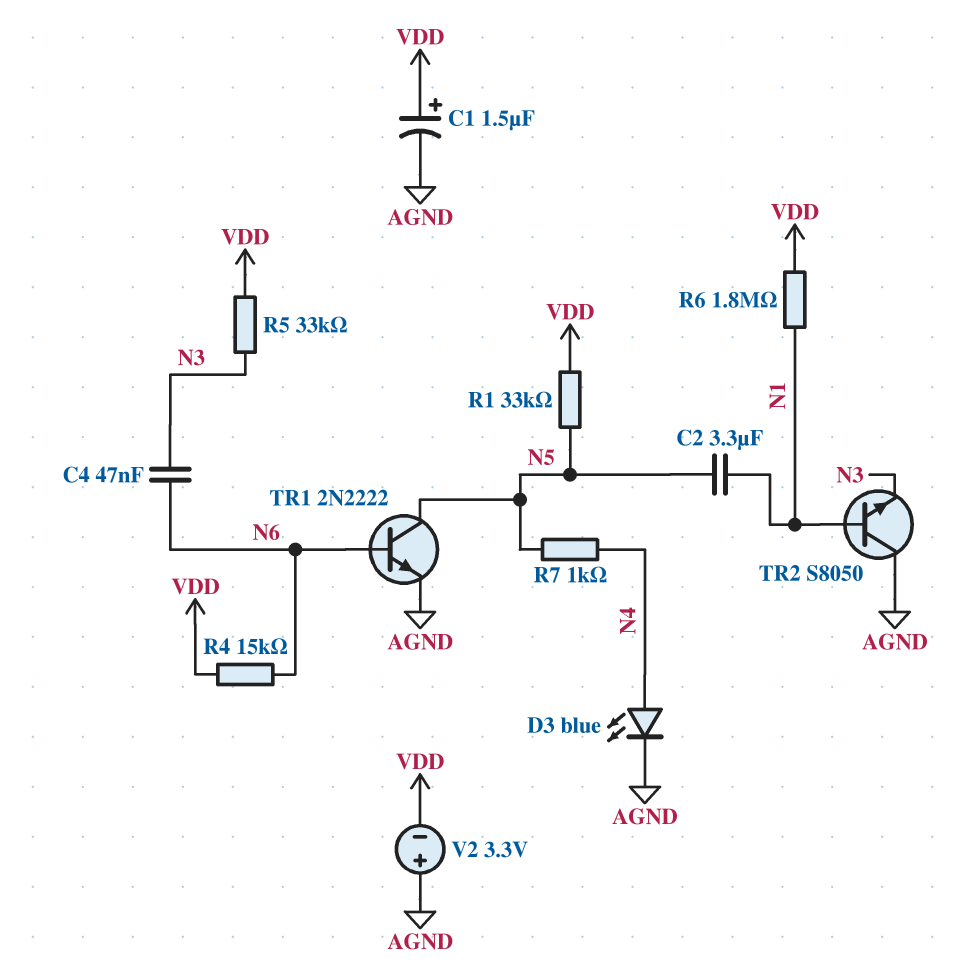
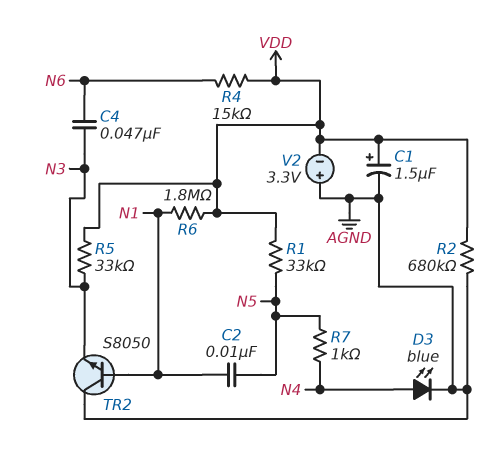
C2: 3.3uF (N1, N5) -> 10nF (N1, N5)
R2: none -> 680k (AGND, VDD)
TR1: NPN 2N2222 (B N6, C N5, E AGND) -> none

